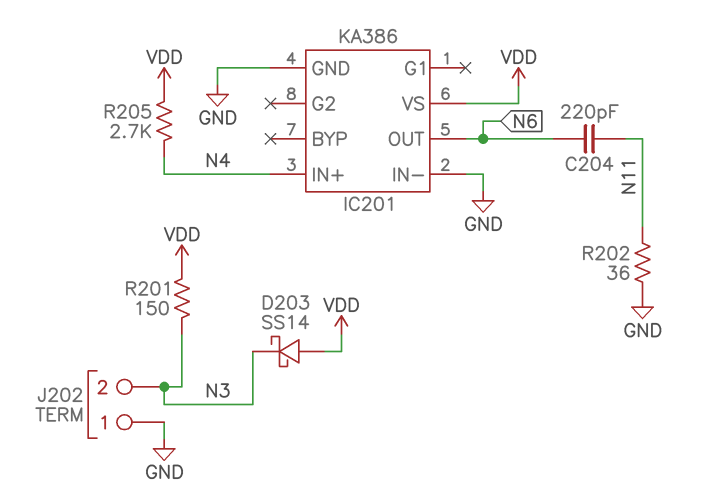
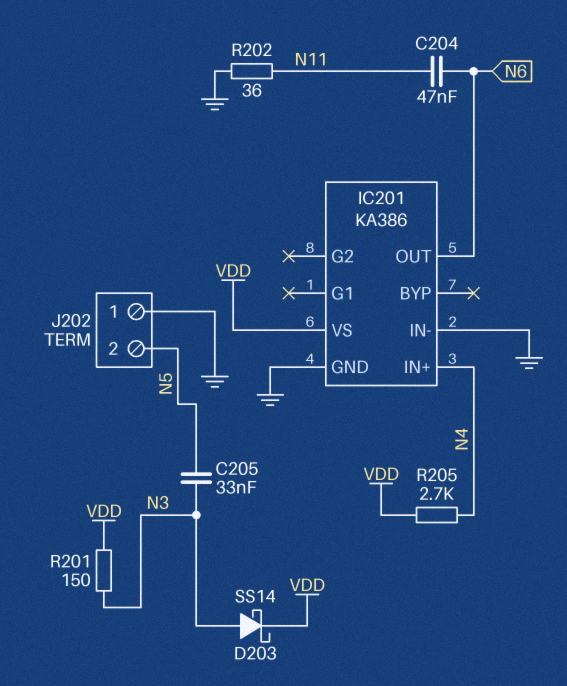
C204: 220pF (N6, N11) -> 47nF (N6, N11)
C205: none -> 33nF (N3, N5)
D203: schottky SS14 (A VDD, K N3) -> schottky SS14 (A N3, K VDD)
J202 pin 2: N3 -> N5

